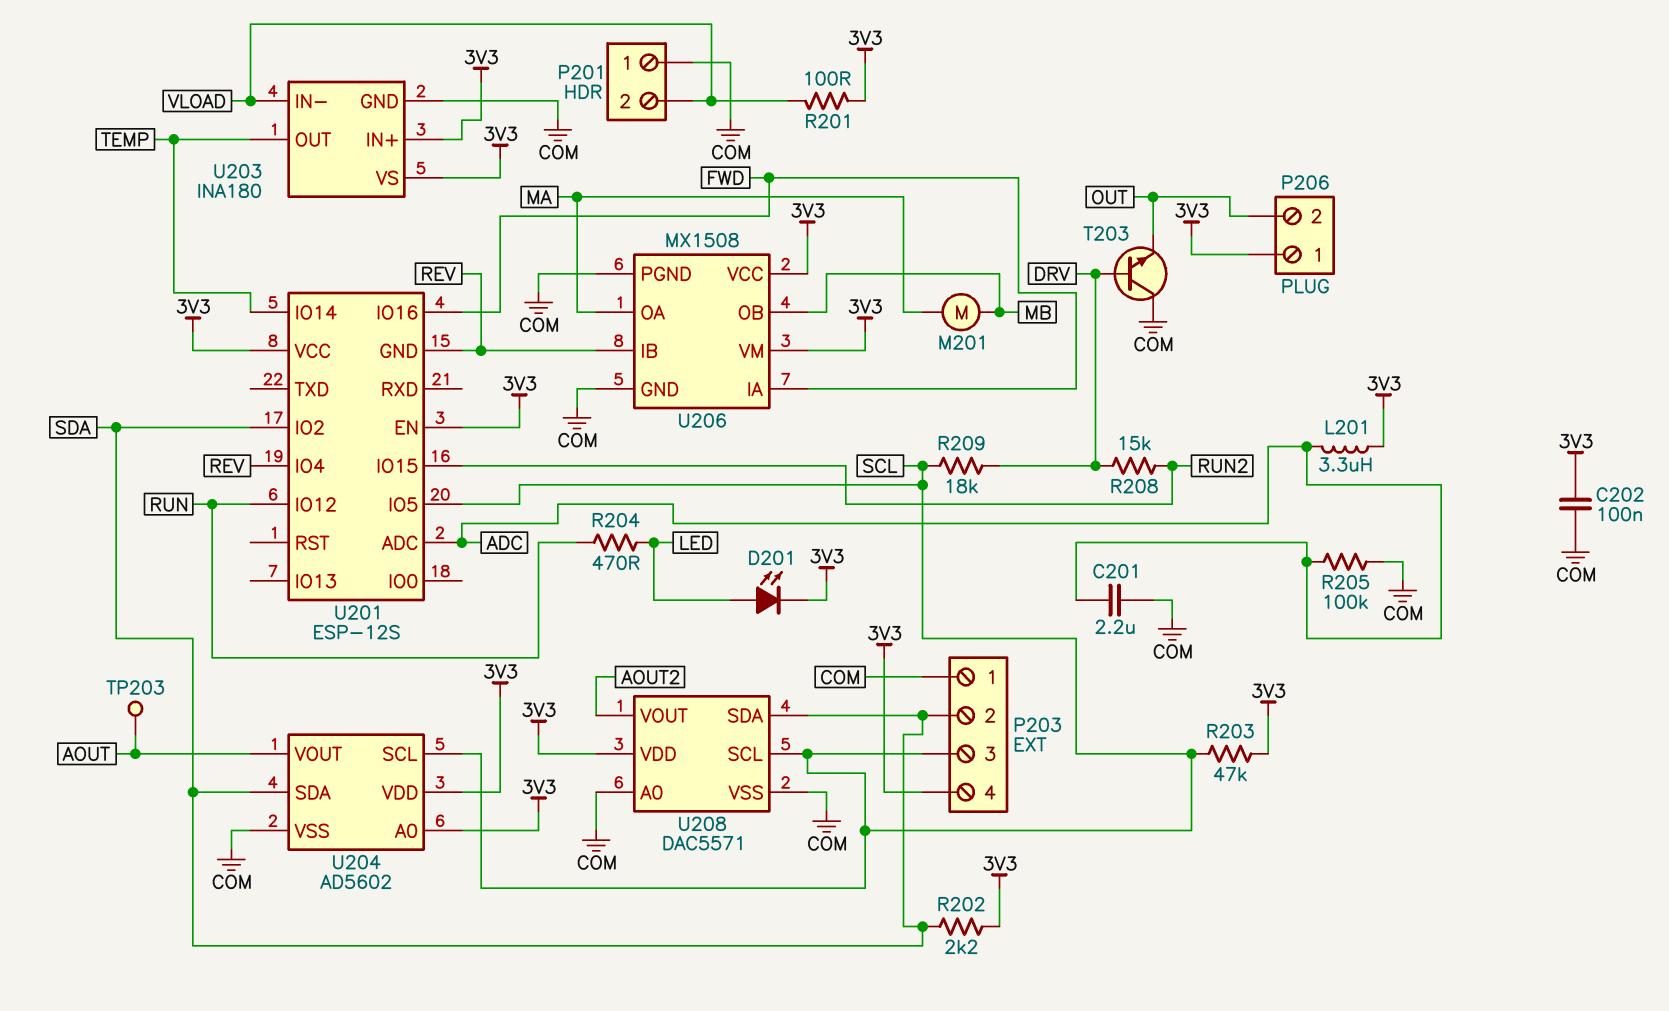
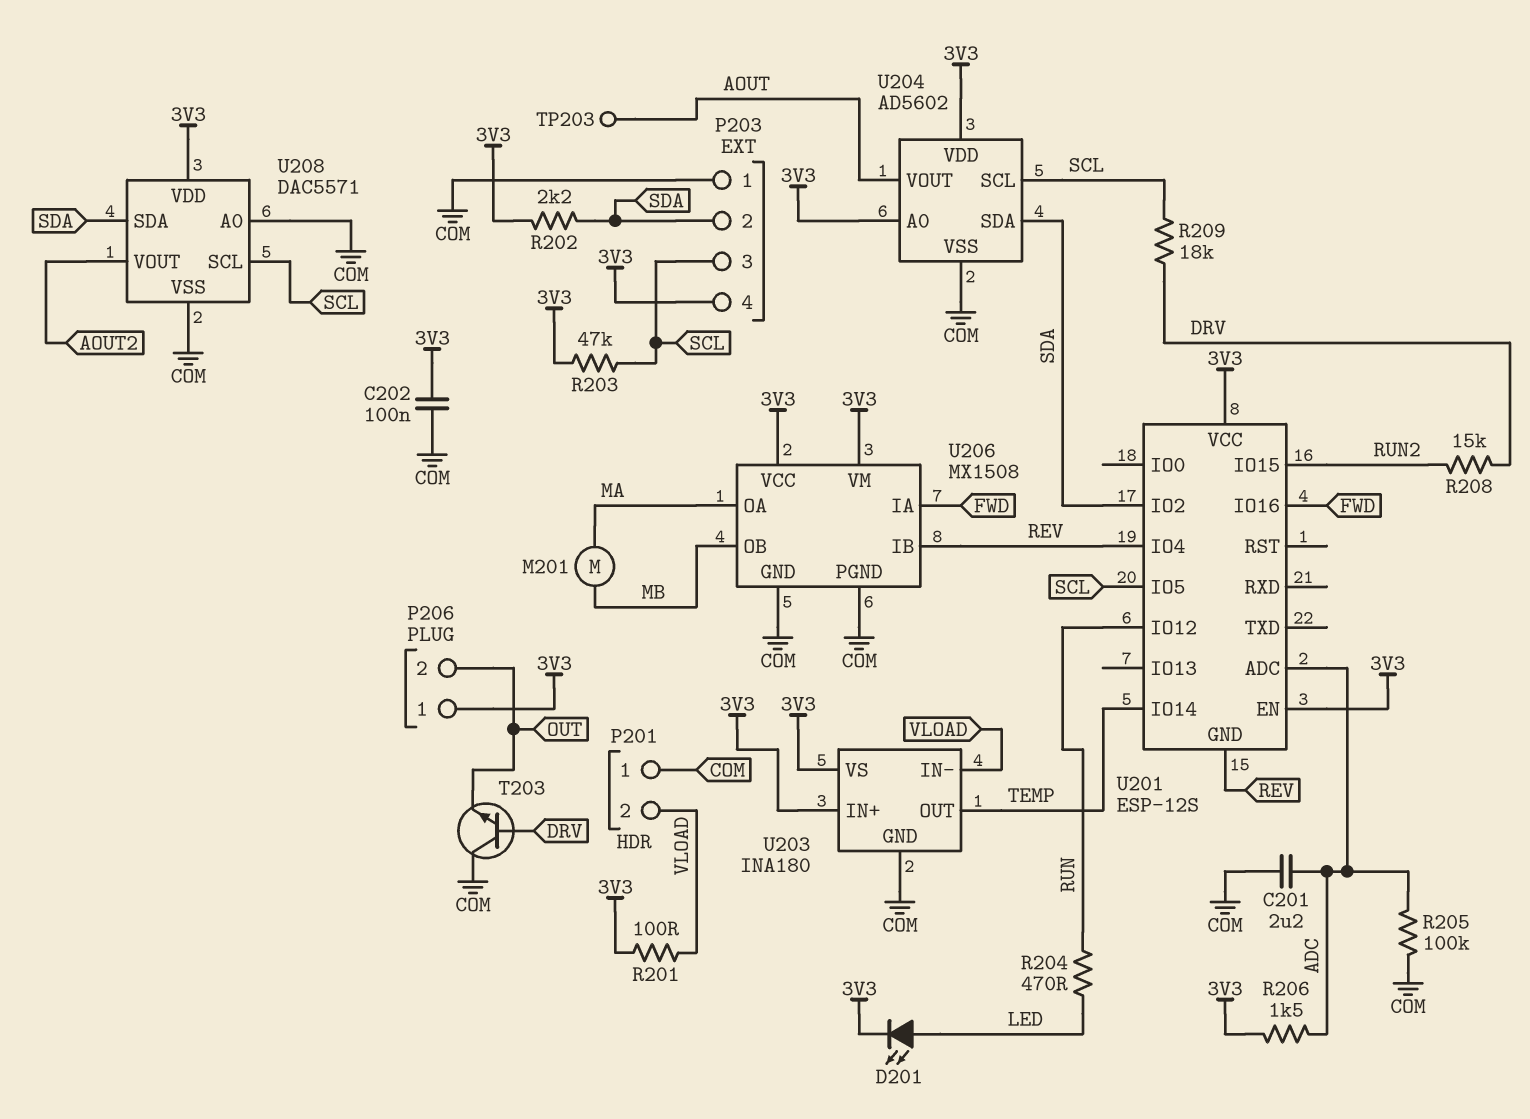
L201: 3.3uH (3V3, ADC) -> none
R206: none -> 1.5k (3V3, ADC)

